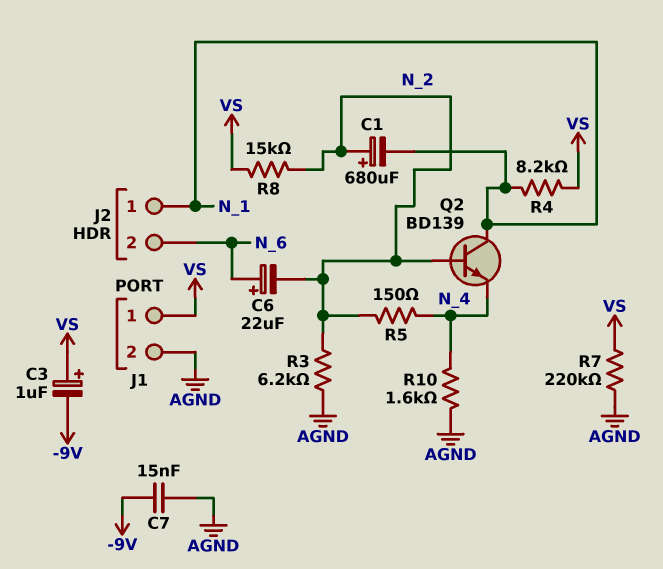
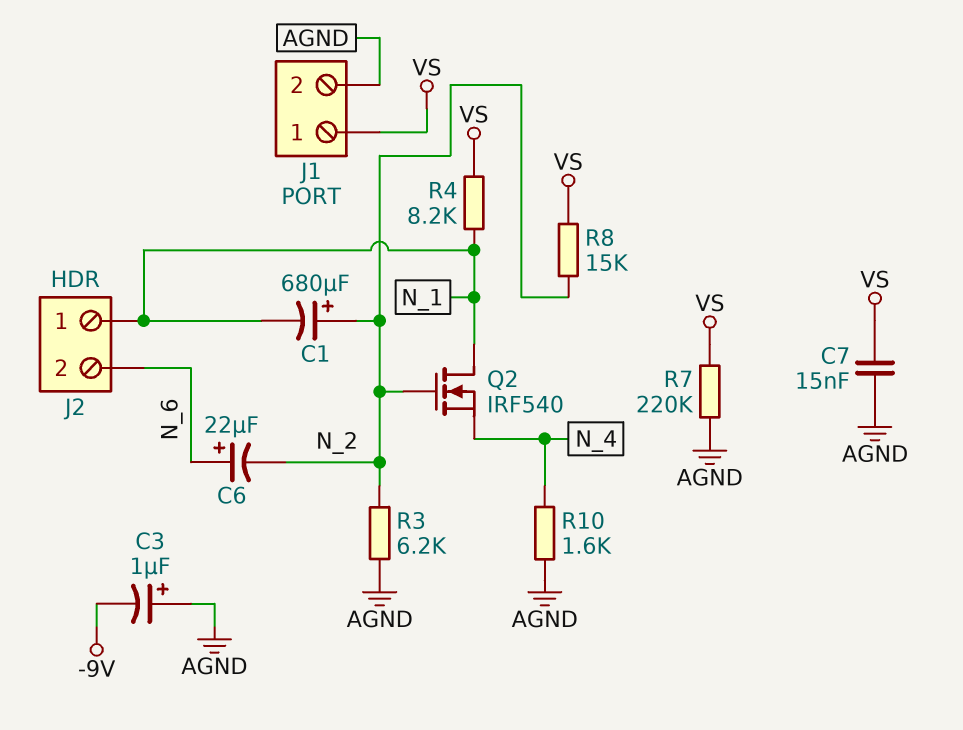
C3: 1uF (plus VS, minus -9V) -> 1uF (plus AGND, minus -9V)
C7: 15nF (-9V, AGND) -> 15nF (AGND, VS)
Q2: NPN BD139 (B N_2, C N_1, E N_4) -> NMOS IRF540 (G N_2, D N_1, S N_4)
R5: 150 (N_2, N_4) -> none

